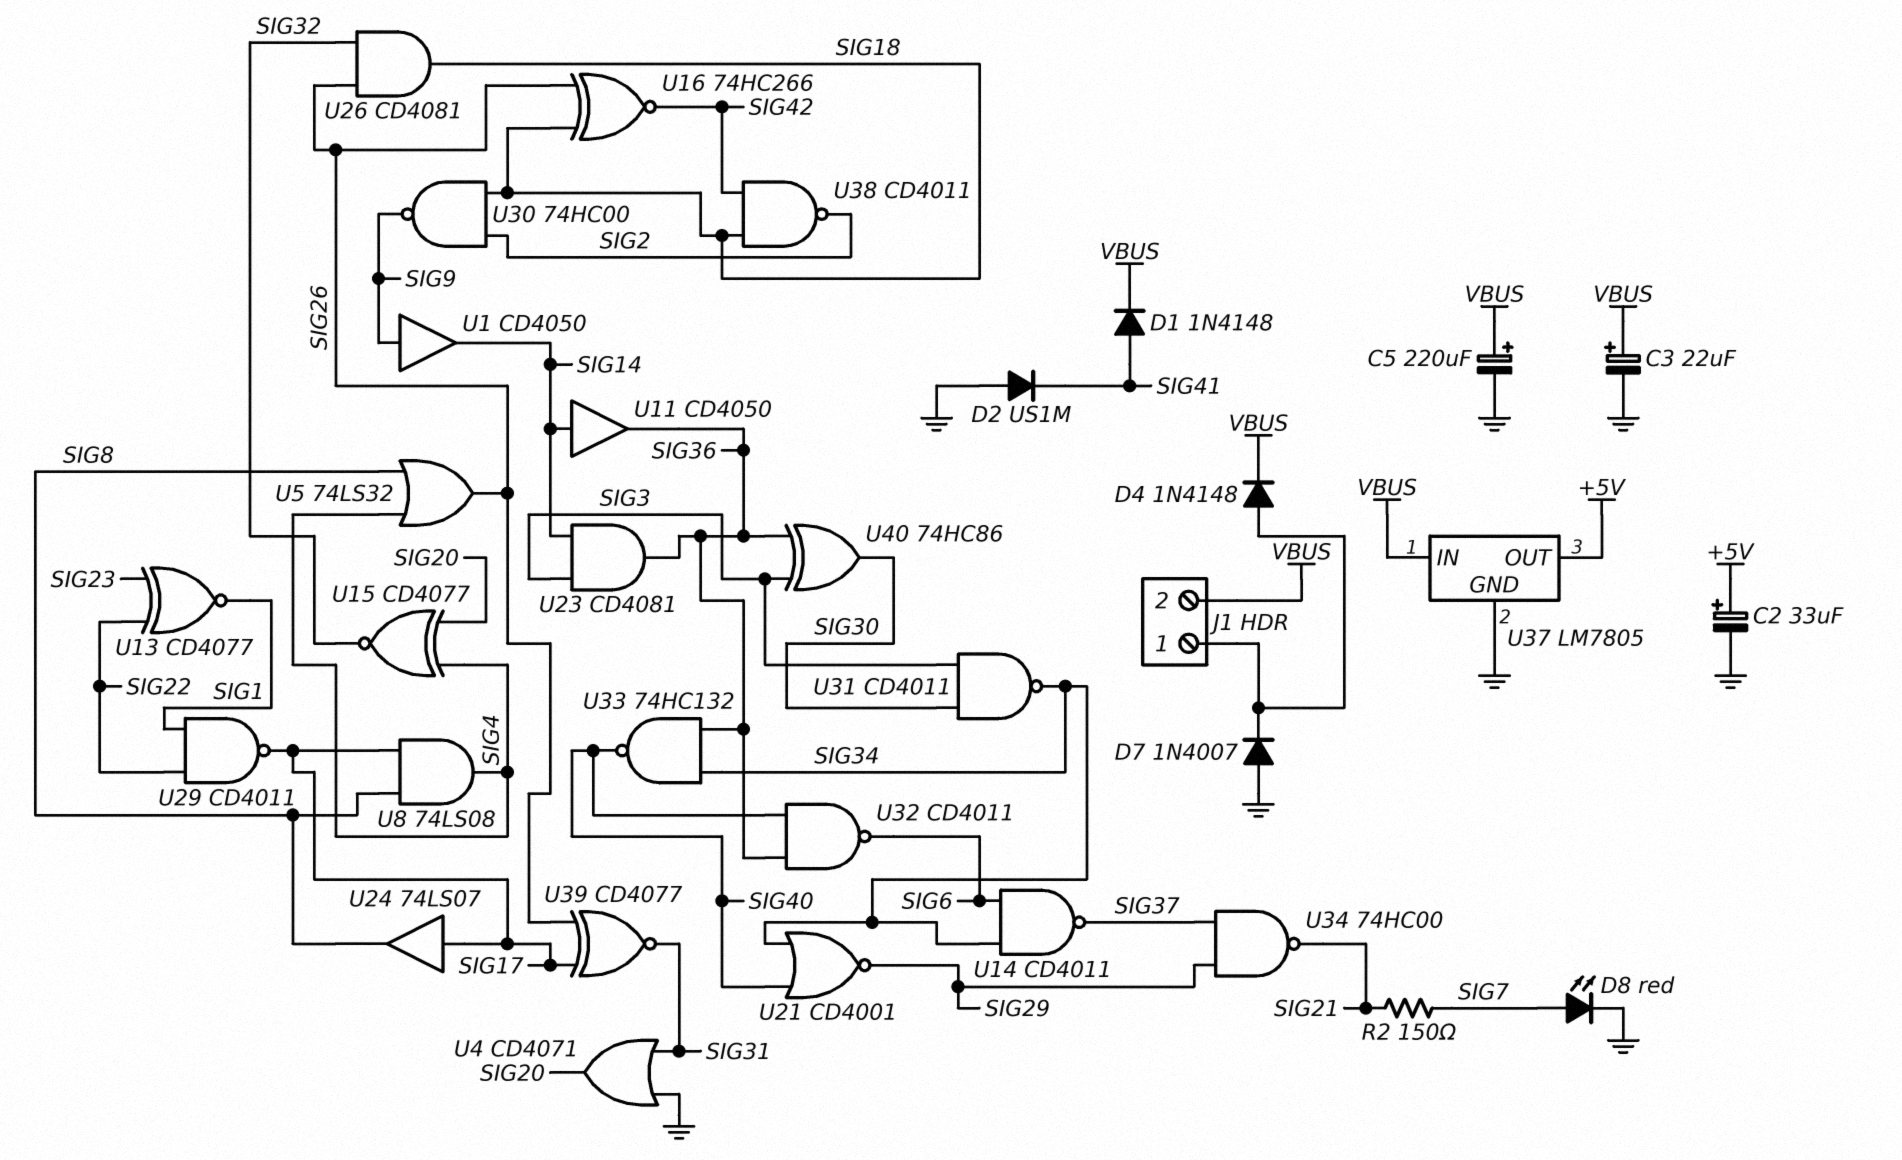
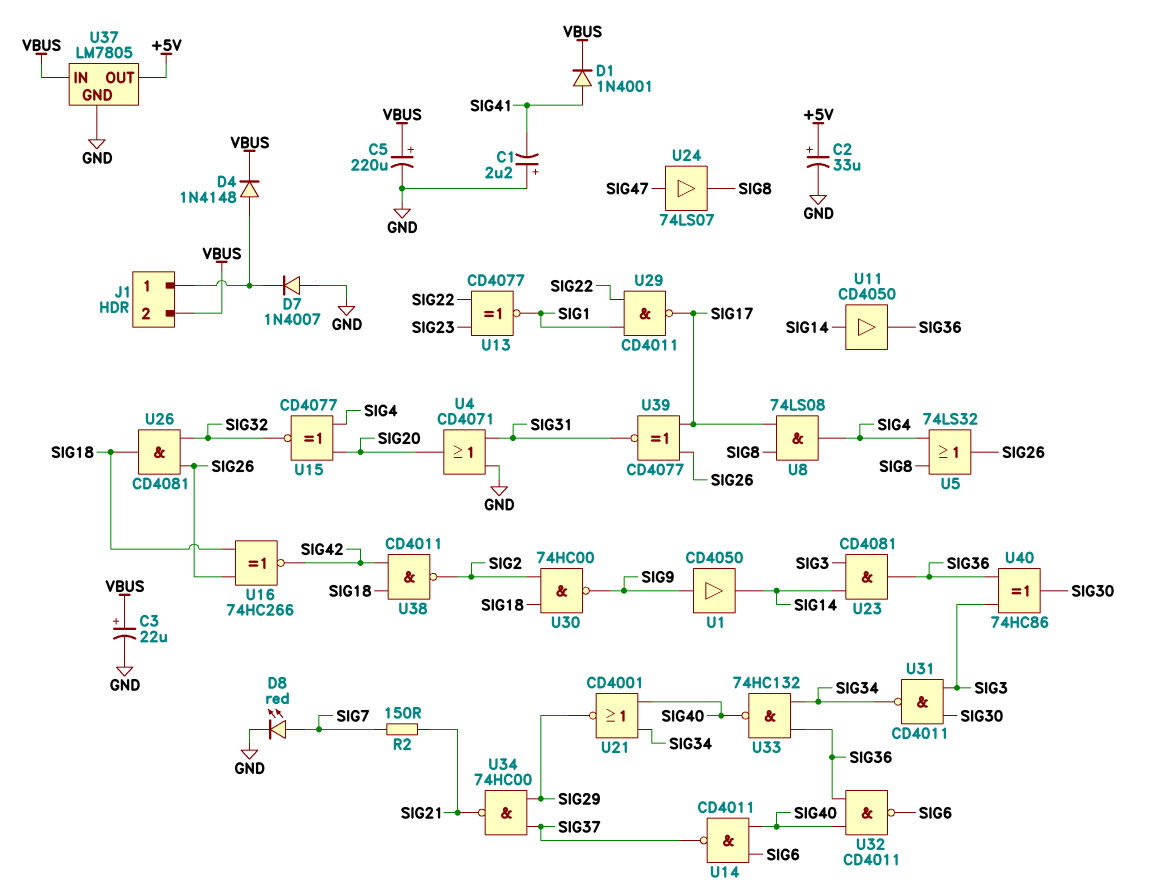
C1: none -> 2.2uF (plus GND, minus SIG41)
D1: diode 1N4148 (A SIG41, K VBUS) -> diode 1N4001 (A SIG41, K VBUS)
D2: diode US1M (A GND, K SIG41) -> none
U14: NAND CD4011 (in SIG6, in SIG34, out SIG37) -> NAND CD4011 (in SIG6, in SIG40, out SIG37)
U24: buffer 74LS07 (in SIG17, out SIG8) -> buffer 74LS07 (in SIG47, out SIG8)

